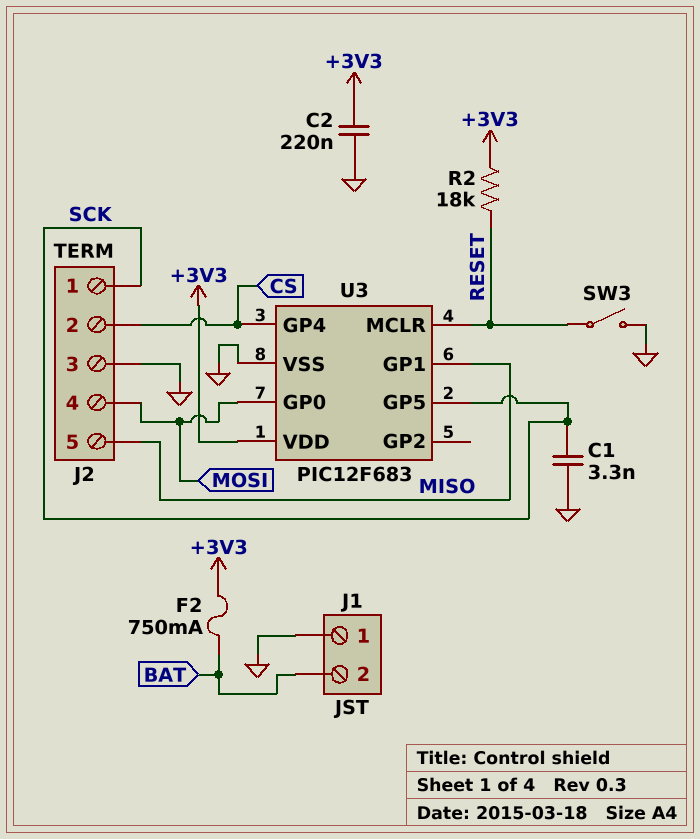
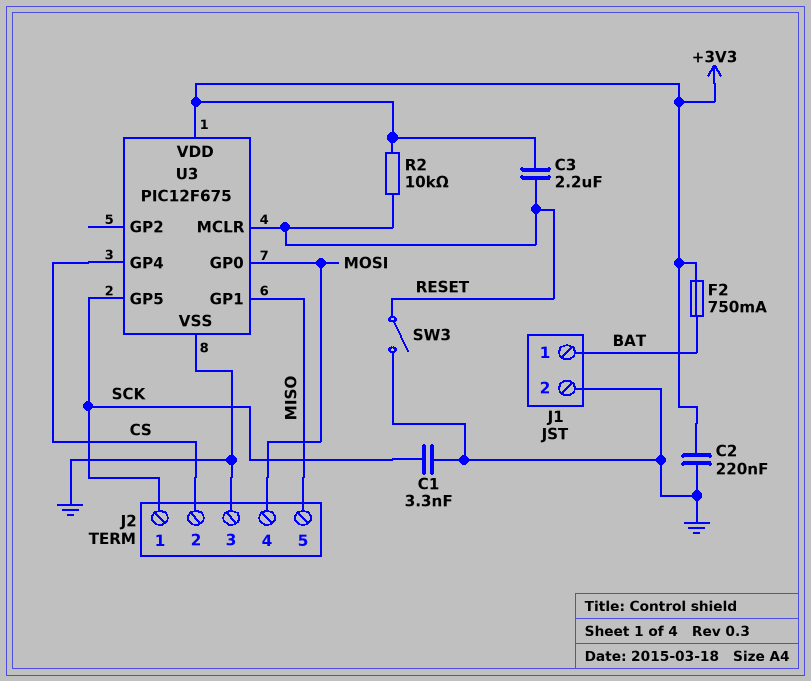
C3: none -> 2.2uF (+3V3, RESET)
J1 pin 1: GND -> BAT
J1 pin 2: BAT -> GND
R2: 18k (+3V3, RESET) -> 10k (+3V3, RESET)
U3: PIC12F683 -> PIC12F675

